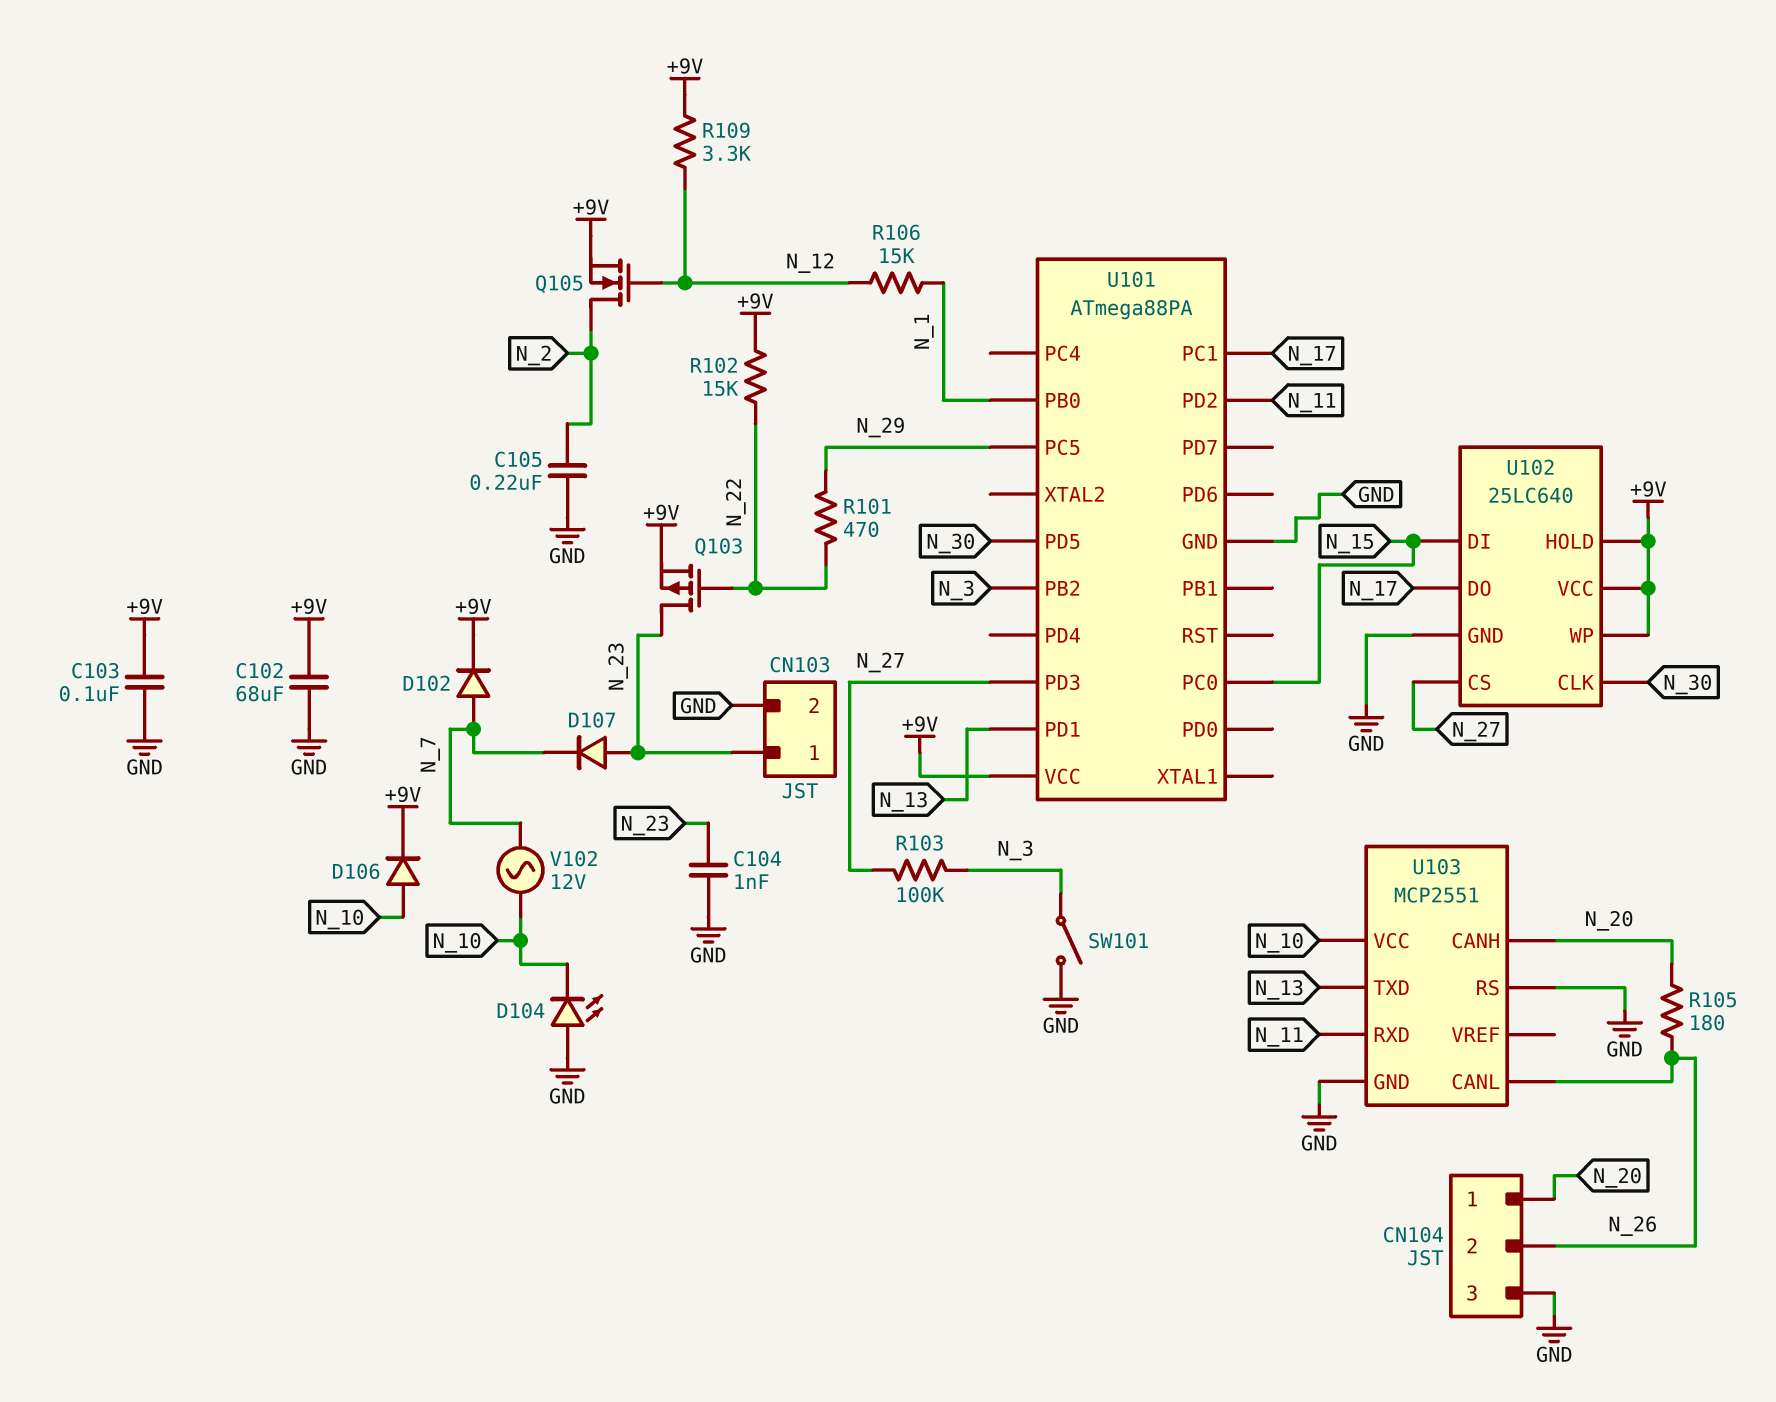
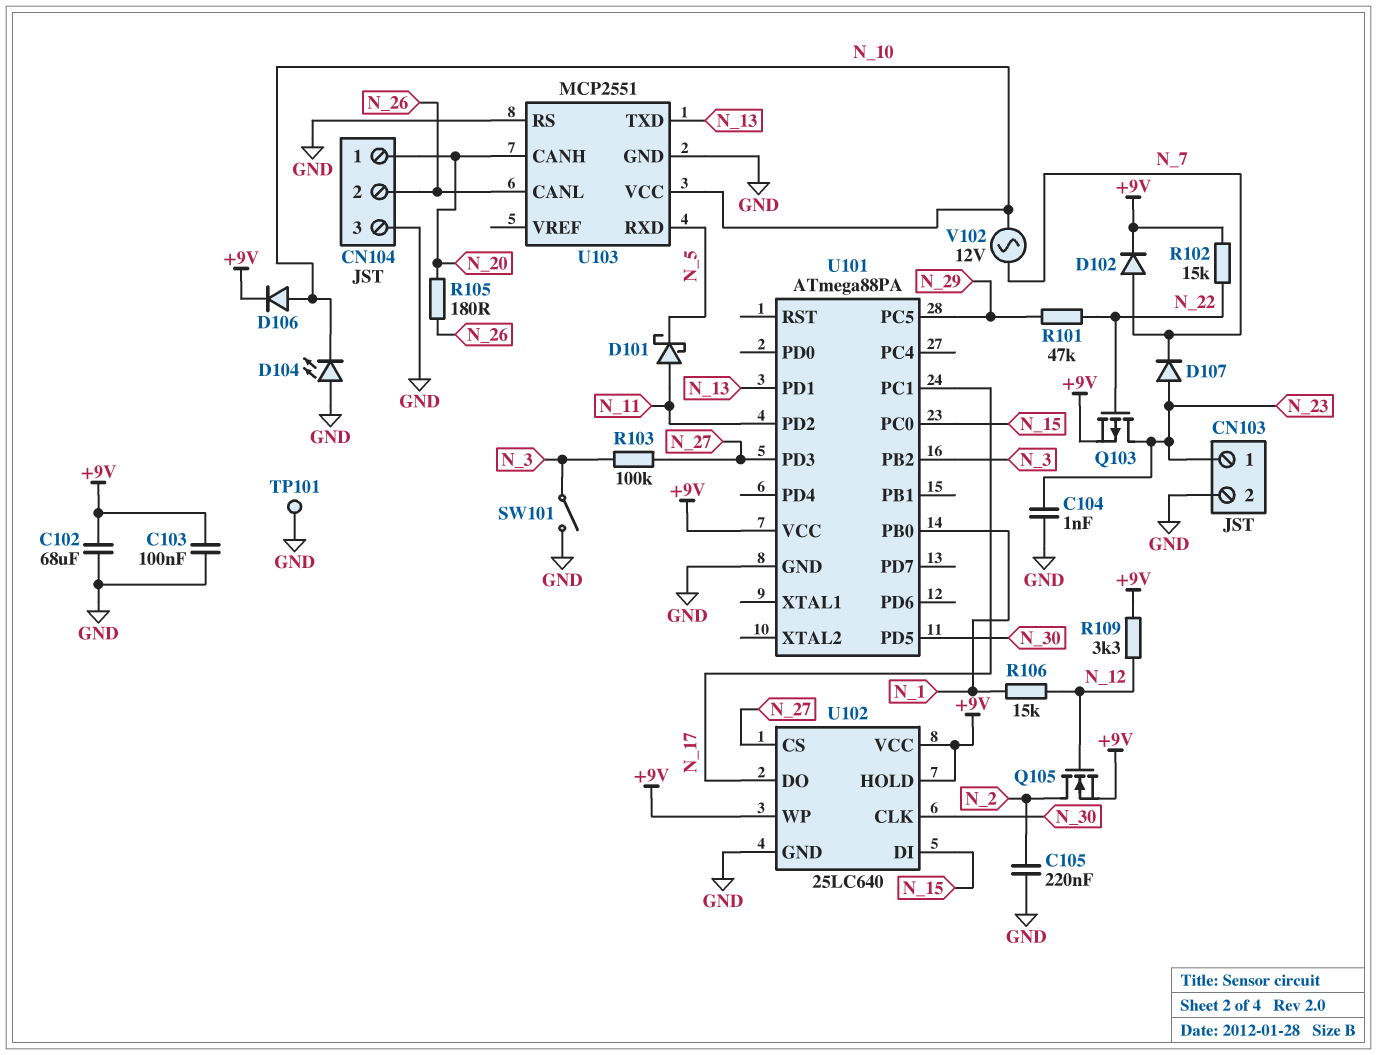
D101: none -> schottky (A N_11, K N_5)
R101: 470 (N_22, N_29) -> 47k (N_22, N_29)
TP101: none -> test point (GND)
U103 pin RXD: N_11 -> N_5

